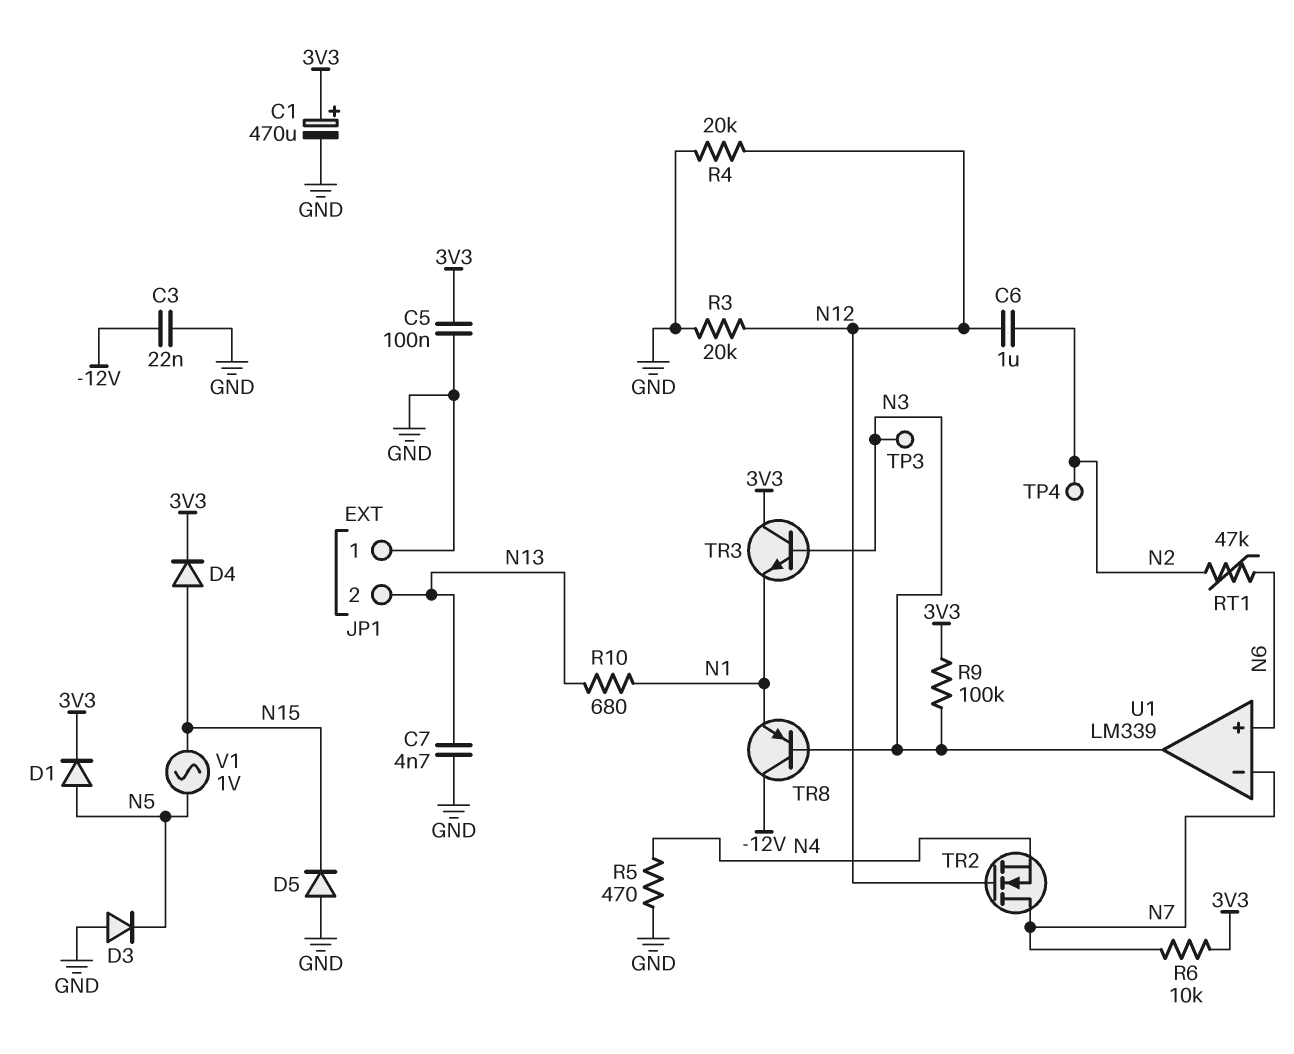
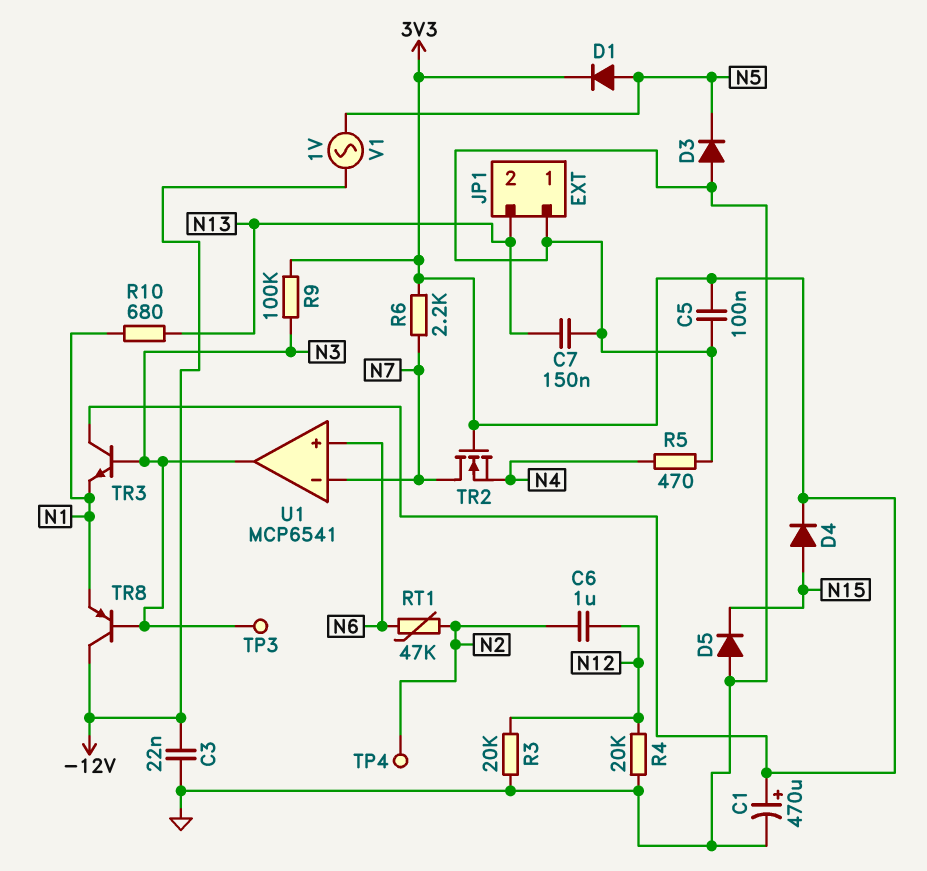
C7: 4.7nF (GND, N13) -> 150nF (GND, N13)
R6: 10k (3V3, N7) -> 2.2k (3V3, N7)
TR2: NMOS (G N12, D N7, S N4) -> NMOS (G 3V3, D N7, S N4)
U1: LM339 -> MCP6541
V1: AC 1V (N5, N15) -> AC 1V (-12V, N5)

